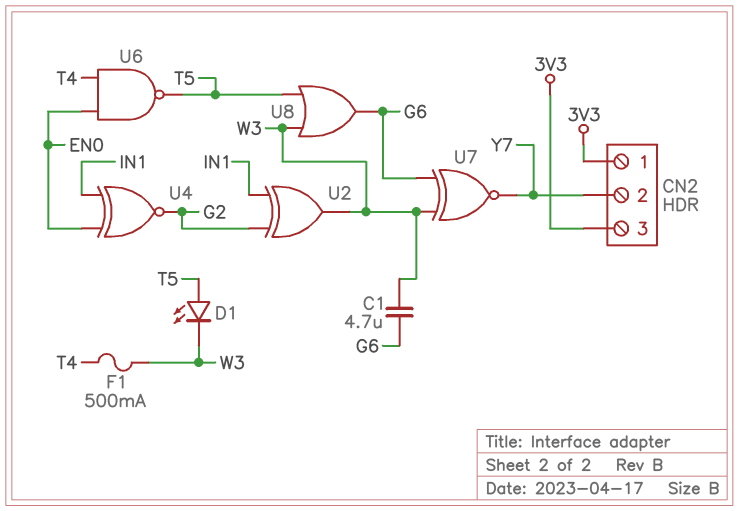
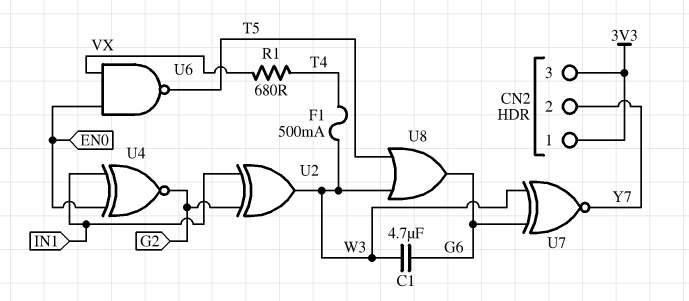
D1: LED (A T5, K W3) -> none
R1: none -> 680 (T4, VX)
U6: NAND (in EN0, in T4, out T5) -> NAND (in EN0, in VX, out T5)

